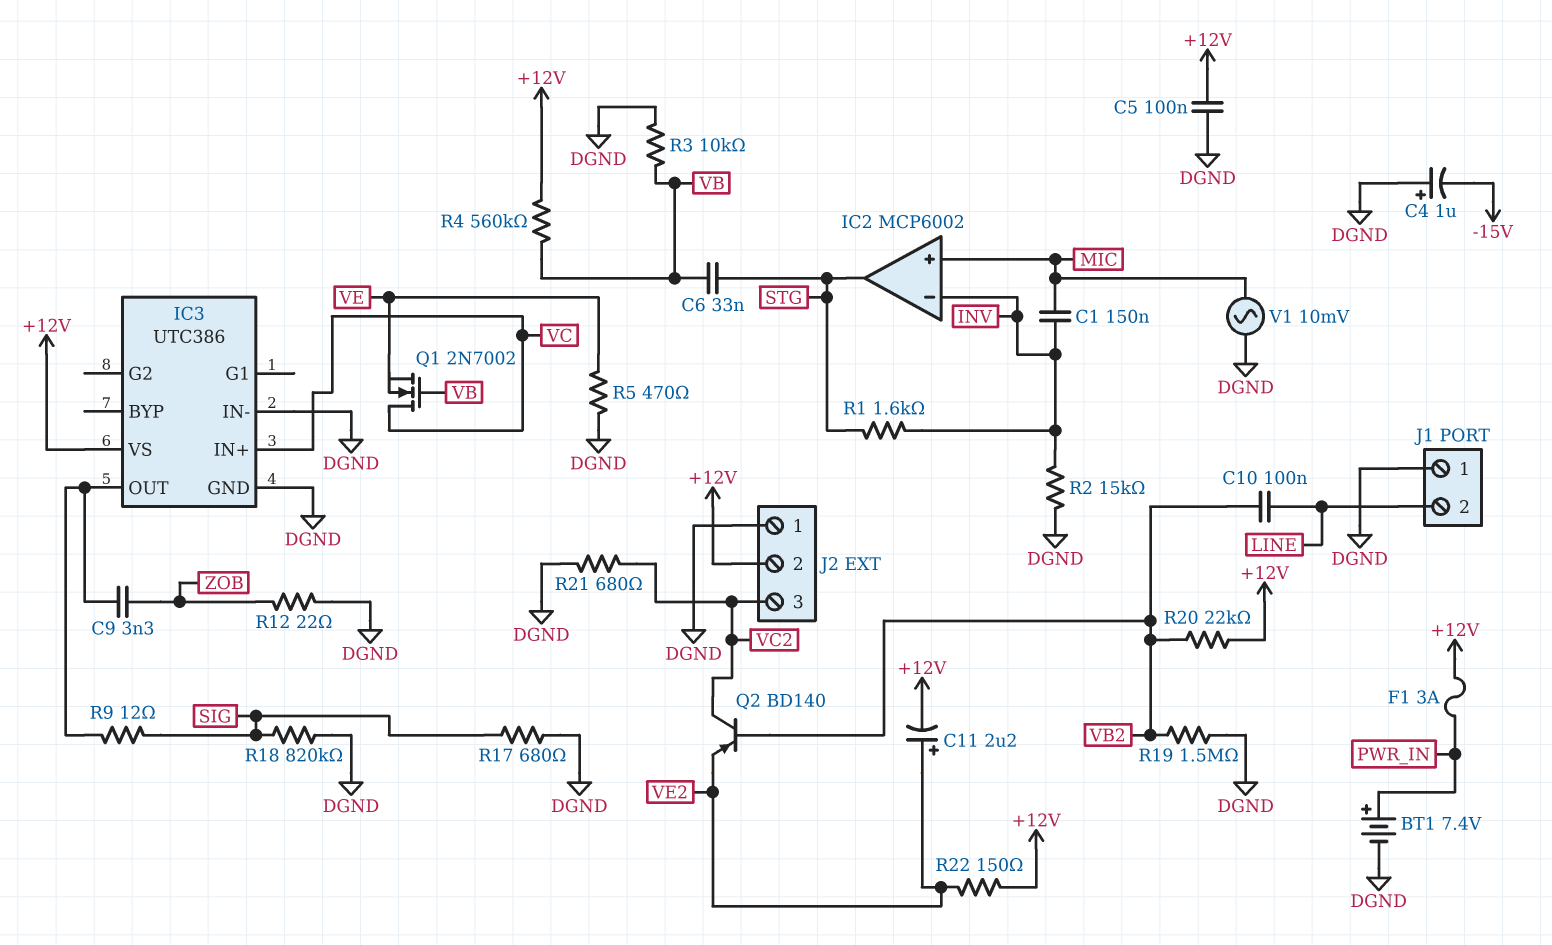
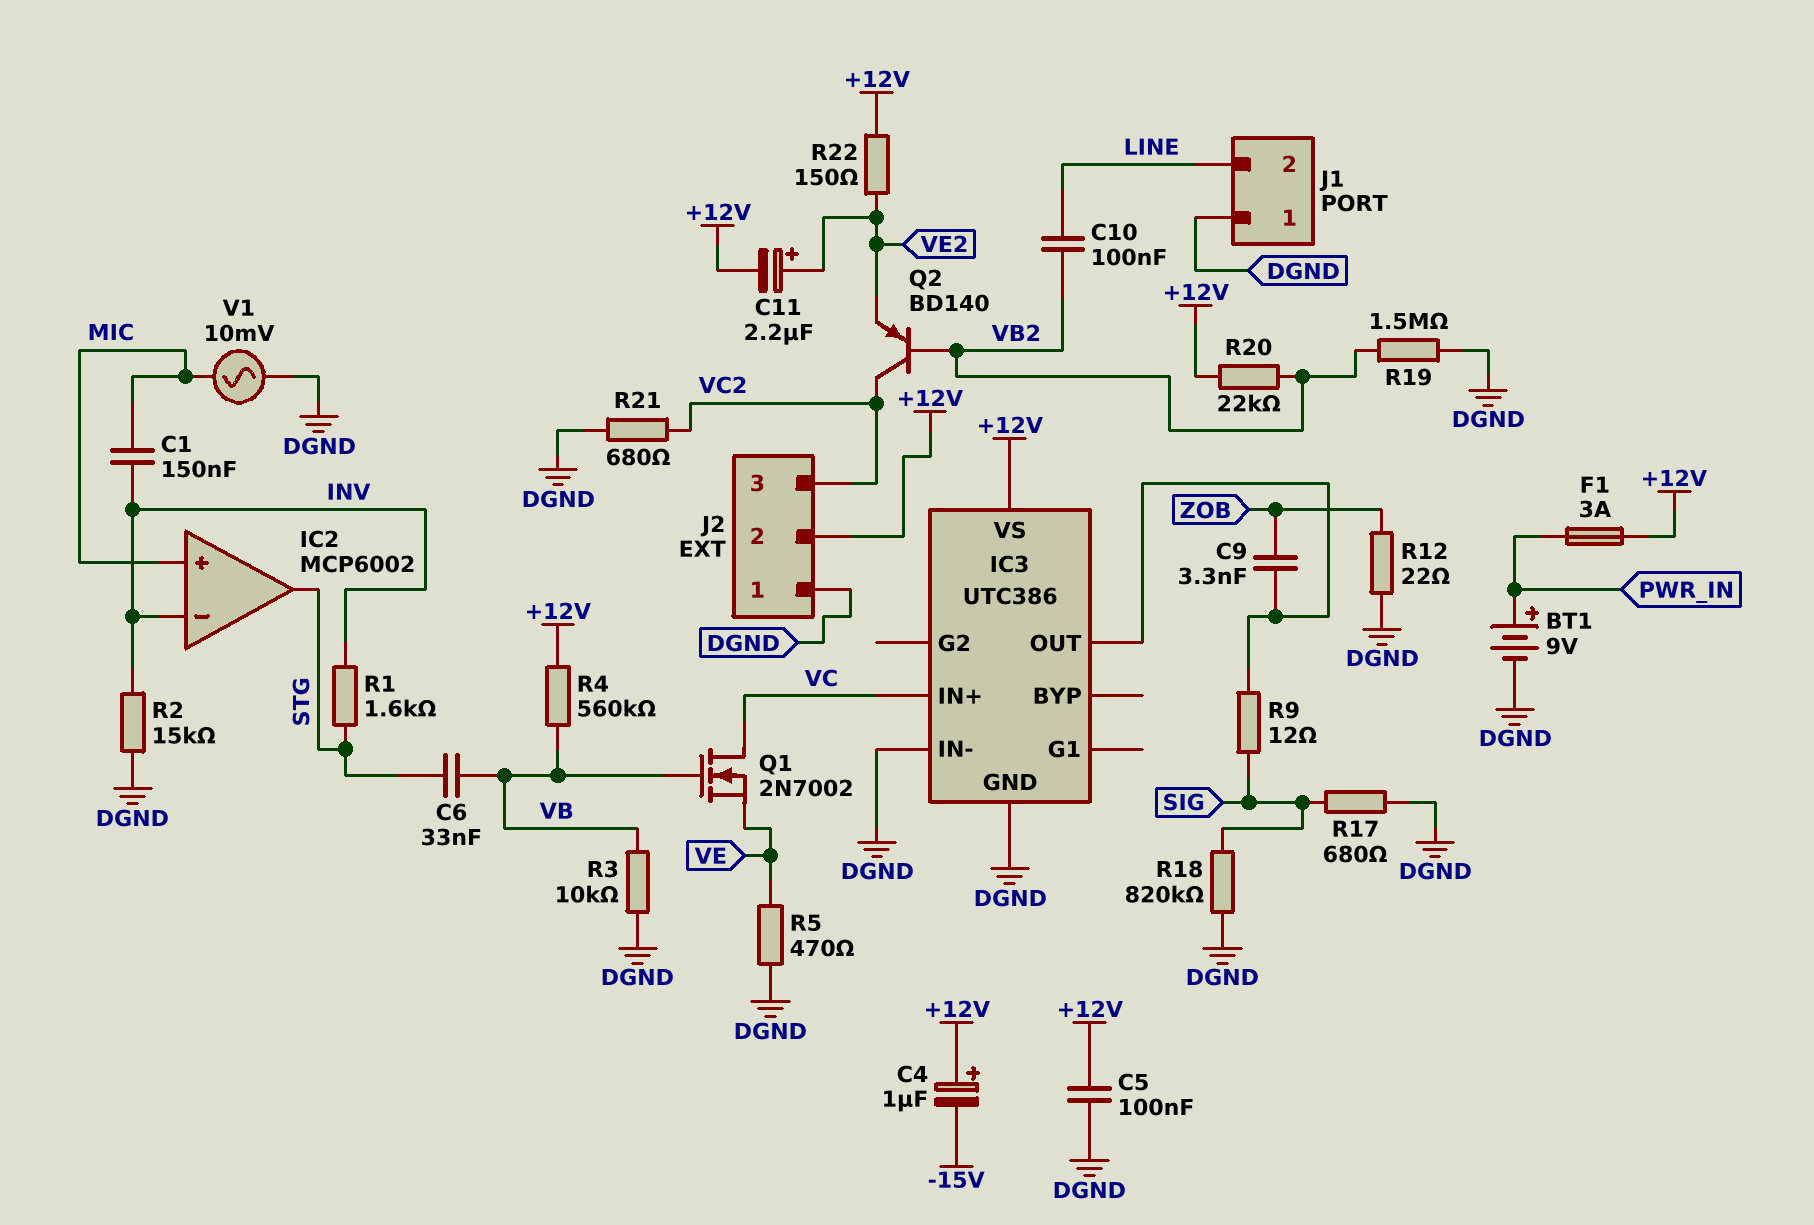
BT1: 7.4V (plus PWR_IN, minus DGND) -> 9V (plus PWR_IN, minus DGND)
C4: 1uF (plus DGND, minus -15V) -> 1uF (plus +12V, minus -15V)

